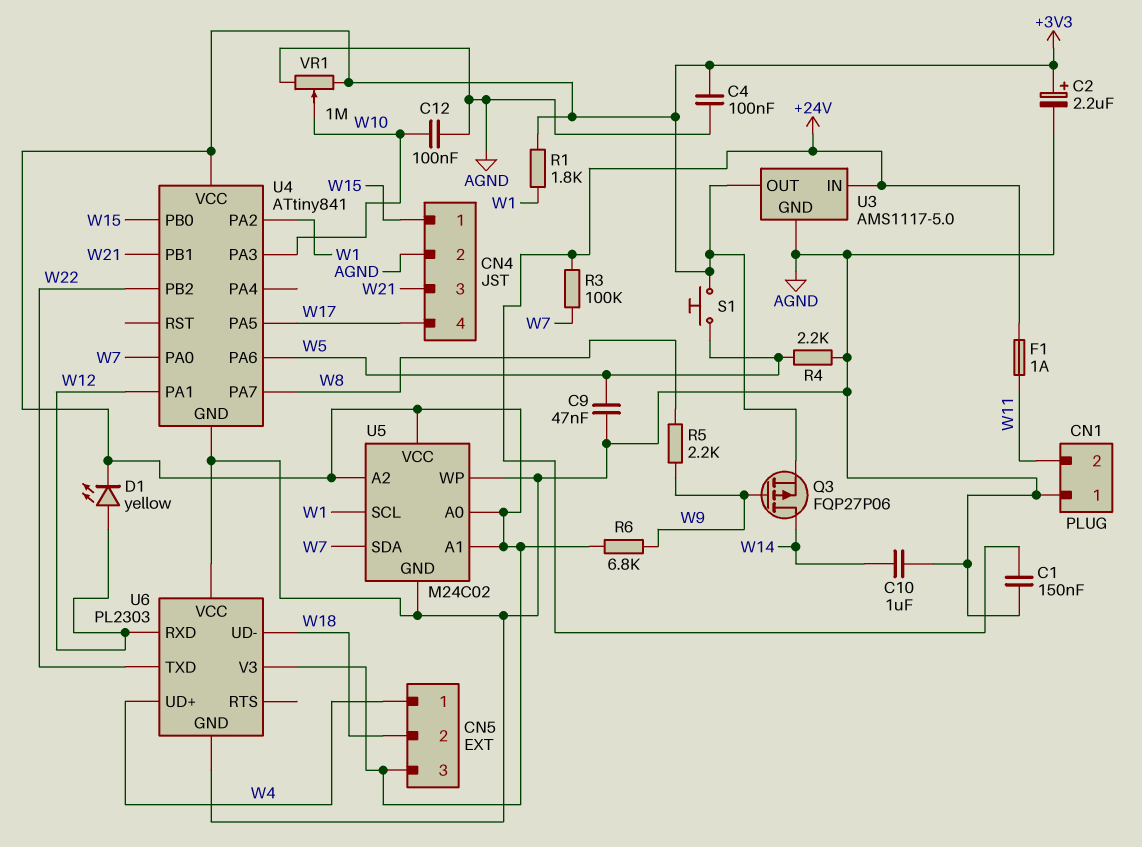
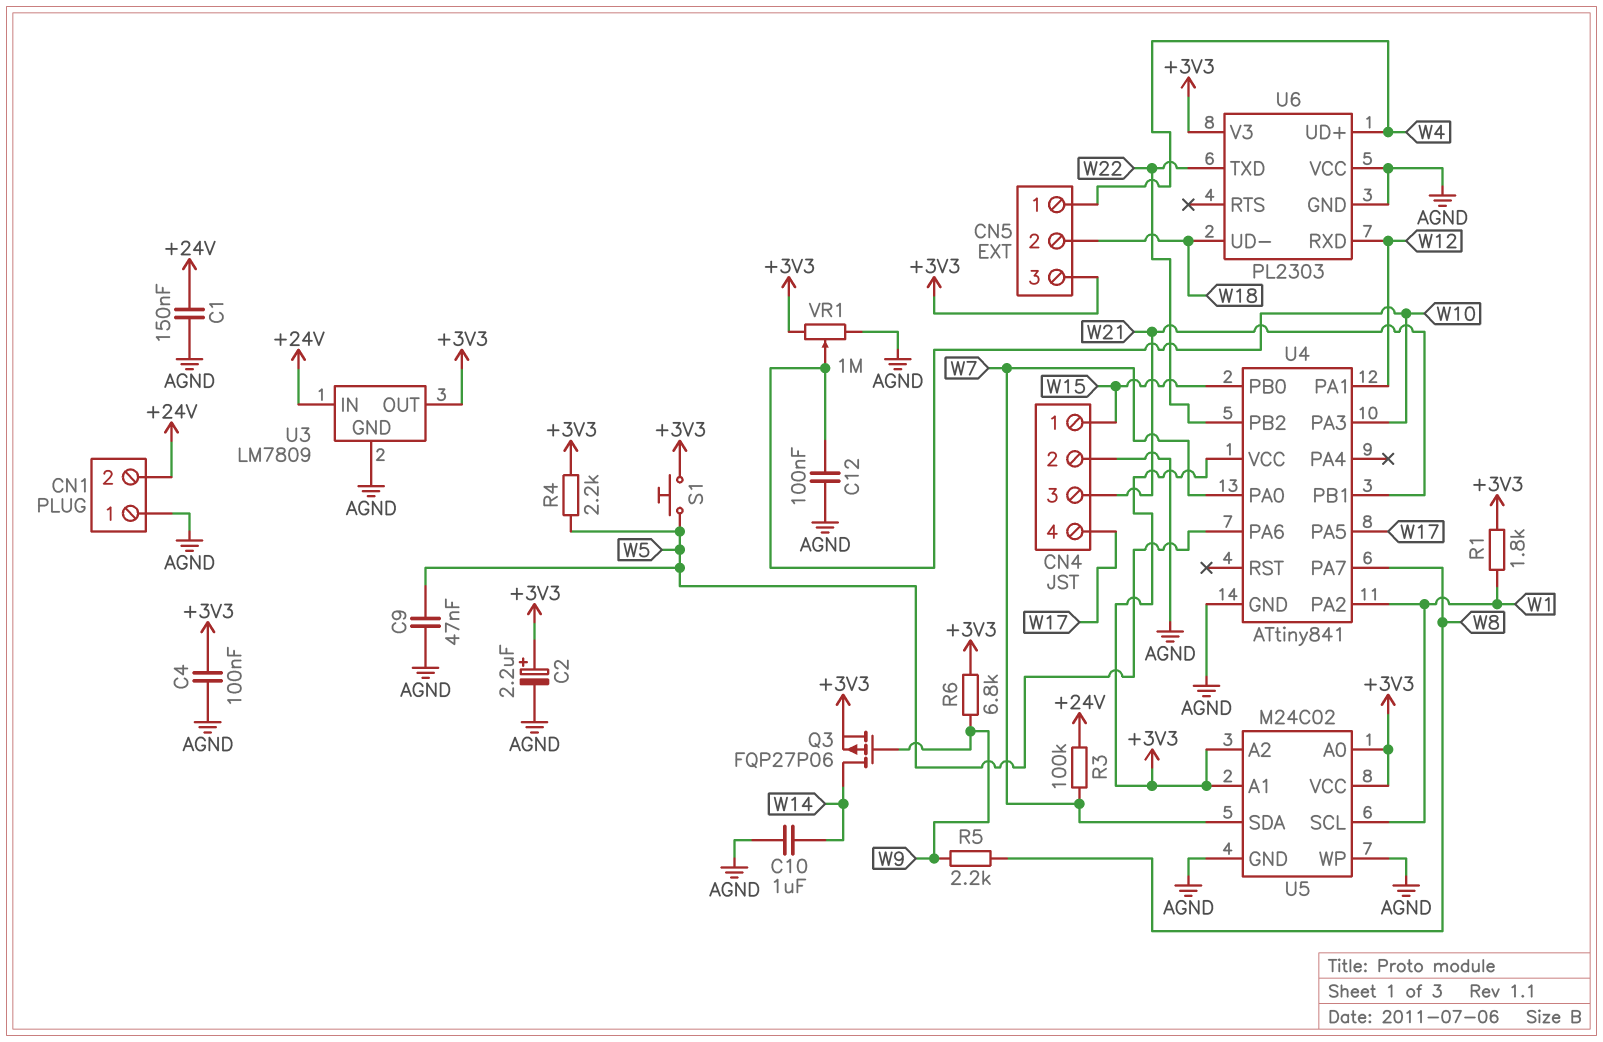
CN1 pin 2: W11 -> +24V
D1: LED yellow (A W12, K +3V3) -> none
F1: 1A (+24V, W11) -> none
R4: 2.2k (AGND, W5) -> 2.2k (+3V3, W5)
U3: AMS1117-5.0 -> LM7809

